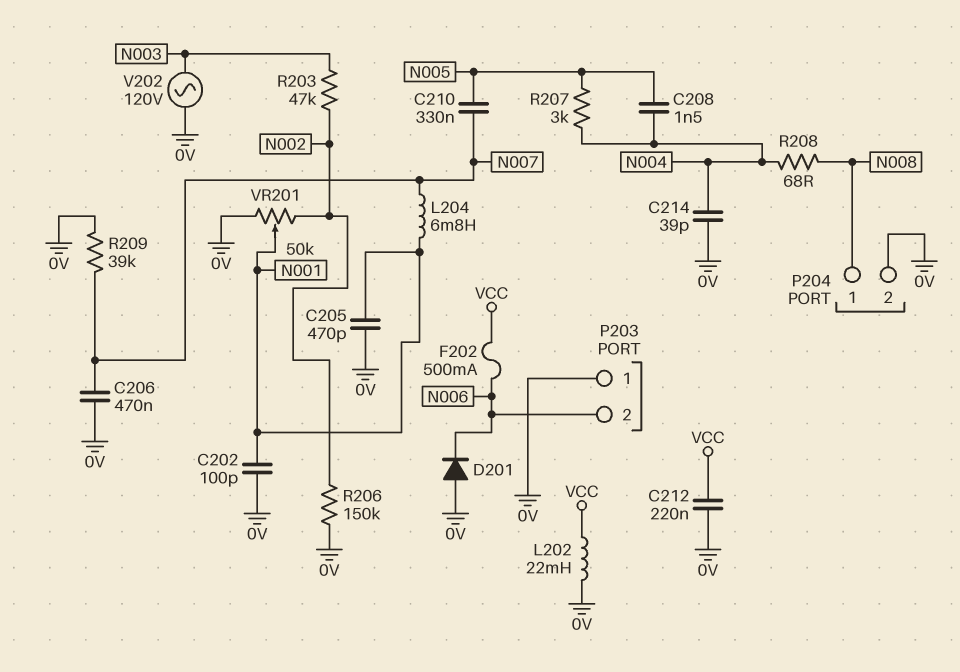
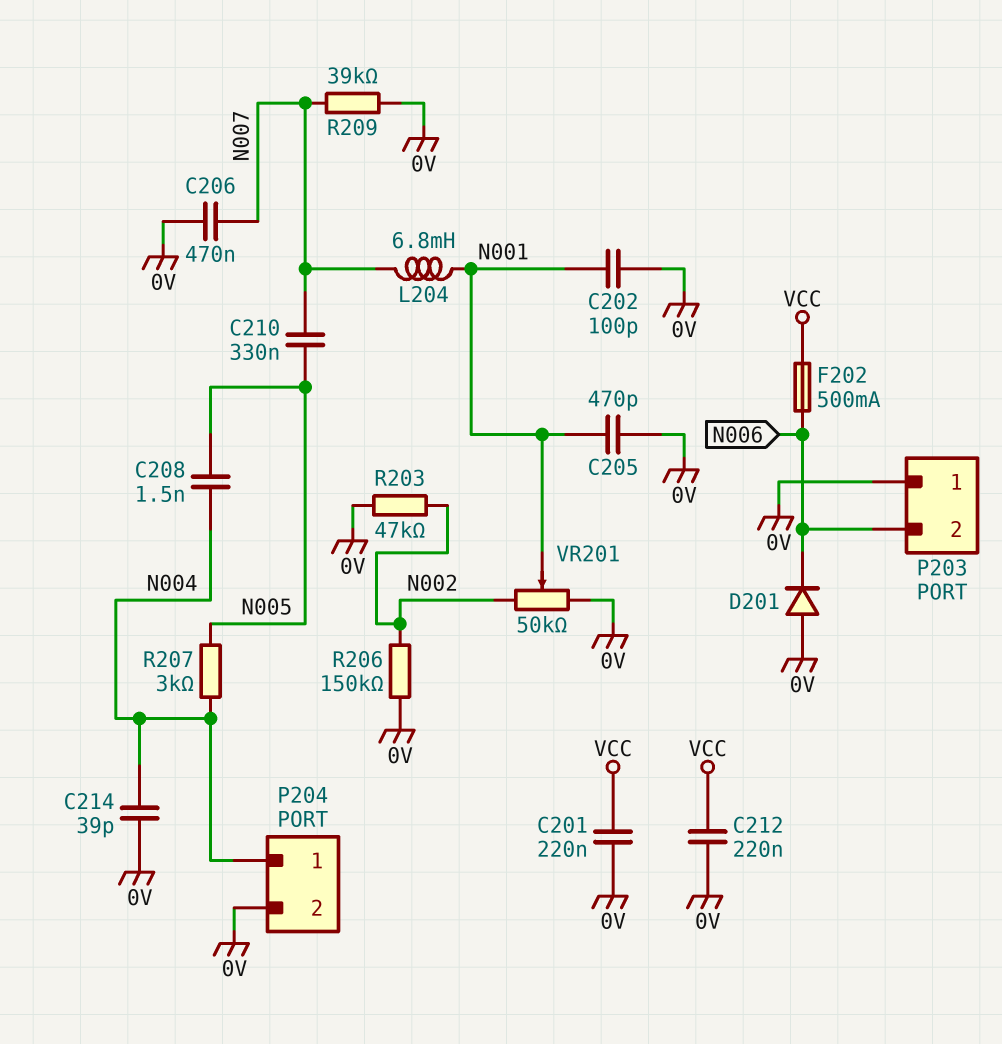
C201: none -> 220nF (0V, VCC)
L202: 22mH (0V, VCC) -> none
P204 pin 1: N008 -> N004
R203: 47k (N002, N003) -> 47k (0V, N002)
R208: 68 (N004, N008) -> none
V202: AC 120V (0V, N003) -> none

